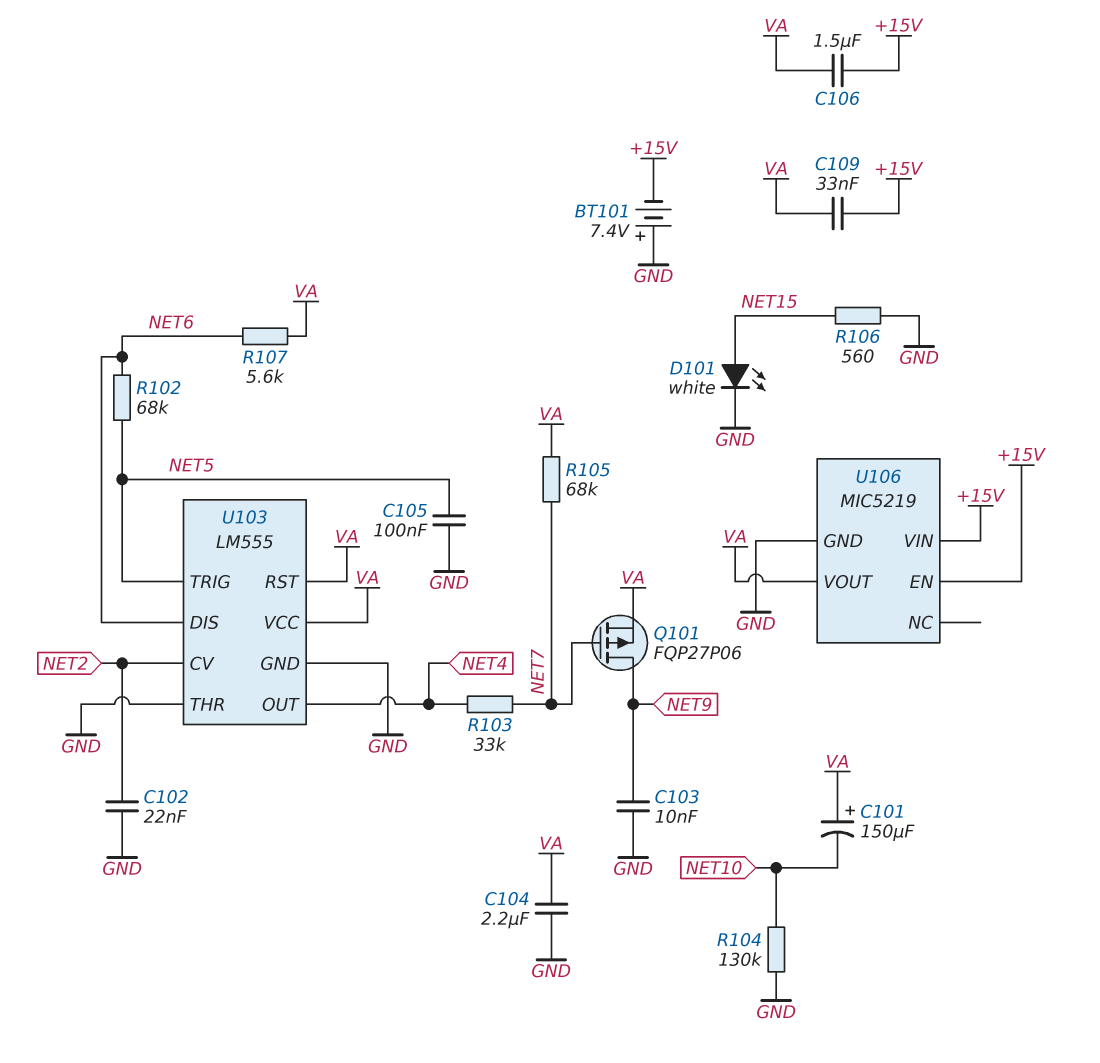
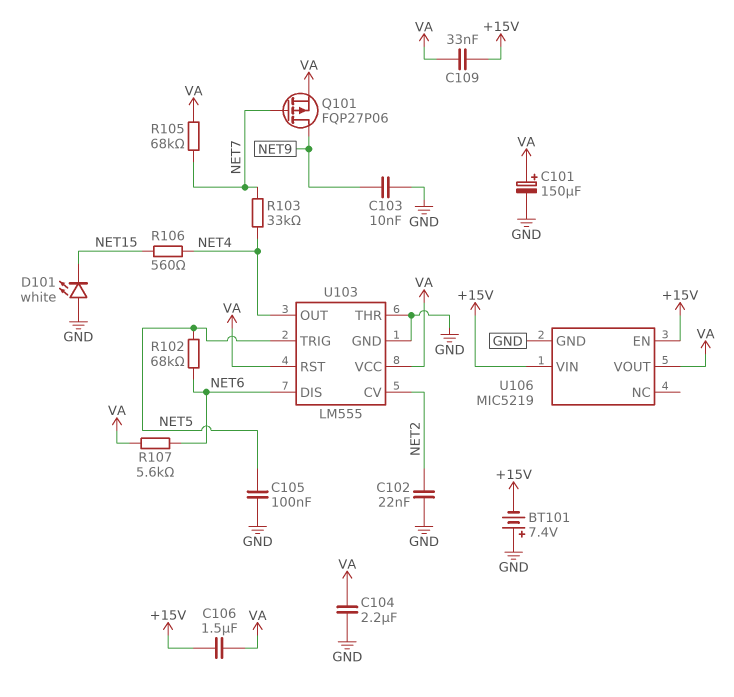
C101: 150uF (plus VA, minus NET10) -> 150uF (plus VA, minus GND)
D101: LED white (A NET15, K GND) -> LED white (A GND, K NET15)
R104: 130k (GND, NET10) -> none
R106: 560 (GND, NET15) -> 560 (NET4, NET15)

